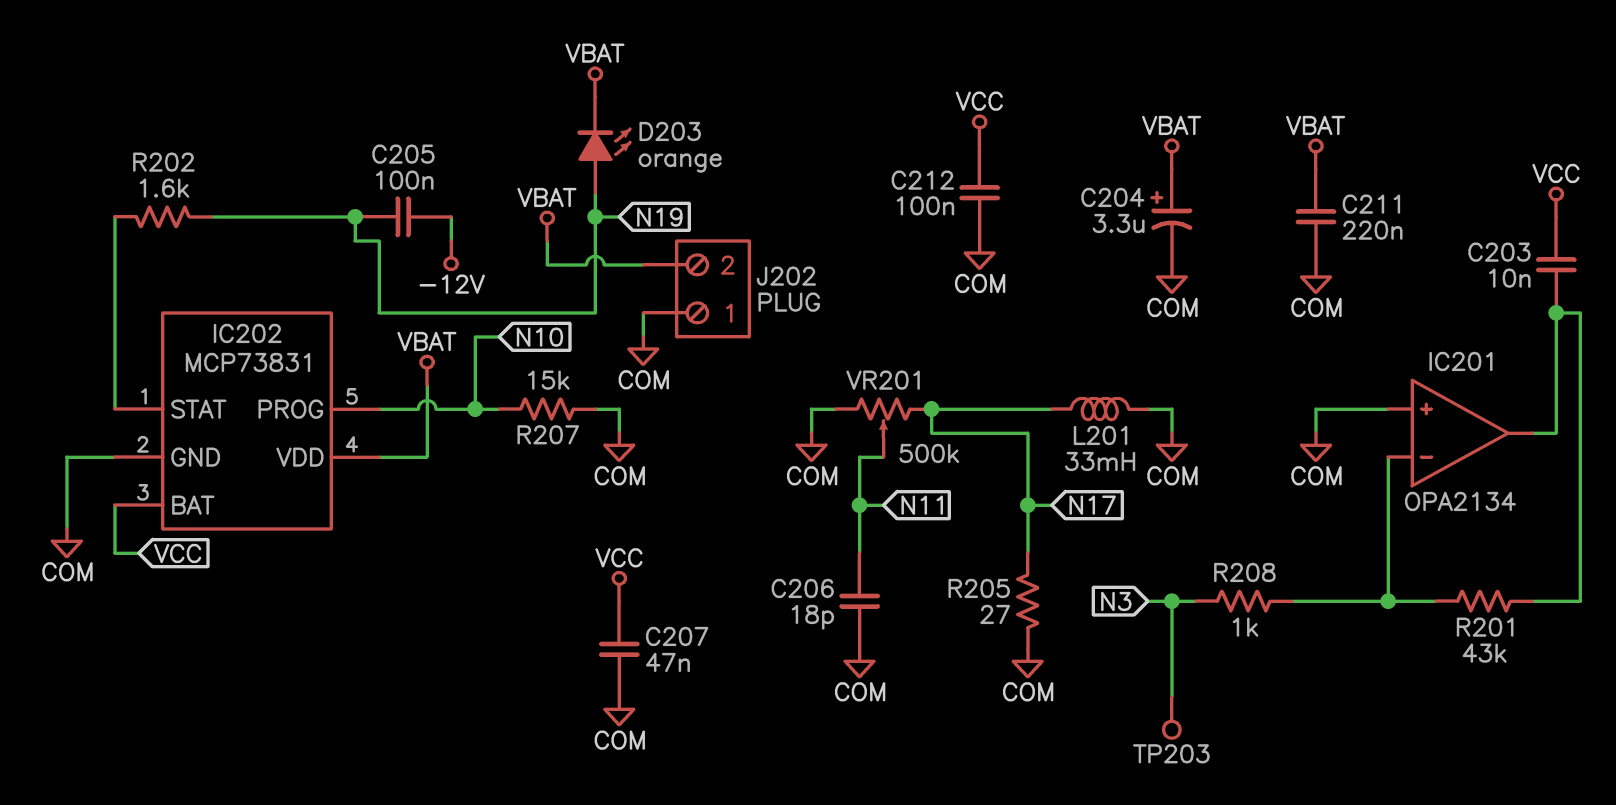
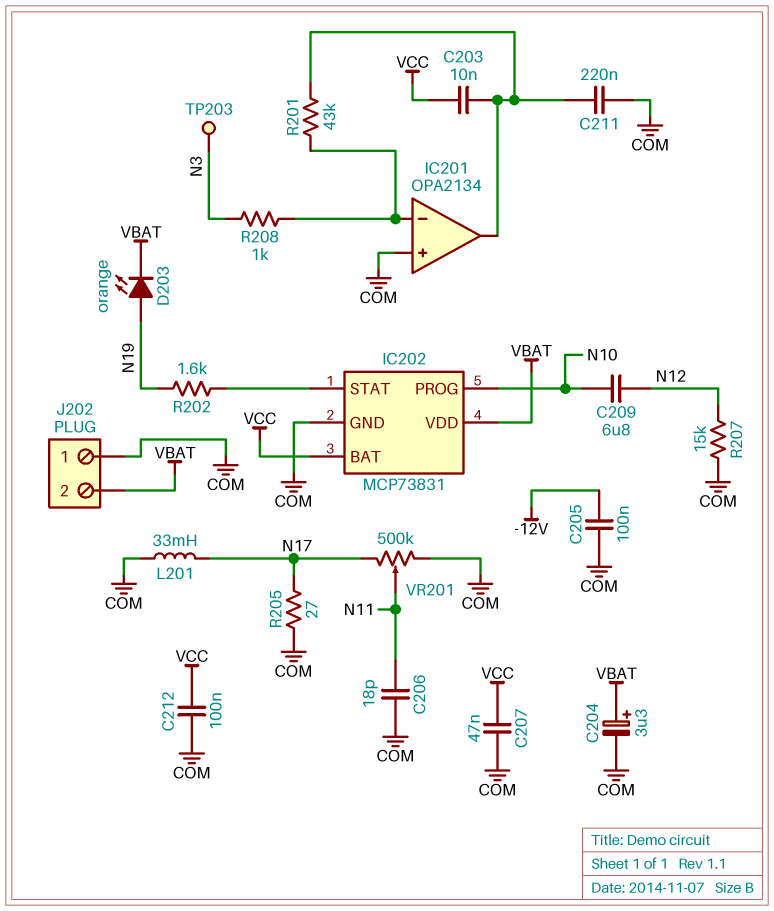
C205: 100nF (-12V, N19) -> 100nF (-12V, COM)
C209: none -> 6.8uF (N10, N12)
C211: 220nF (COM, VBAT) -> 220nF (COM, IC201/out)
R207: 15k (COM, N10) -> 15k (COM, N12)

